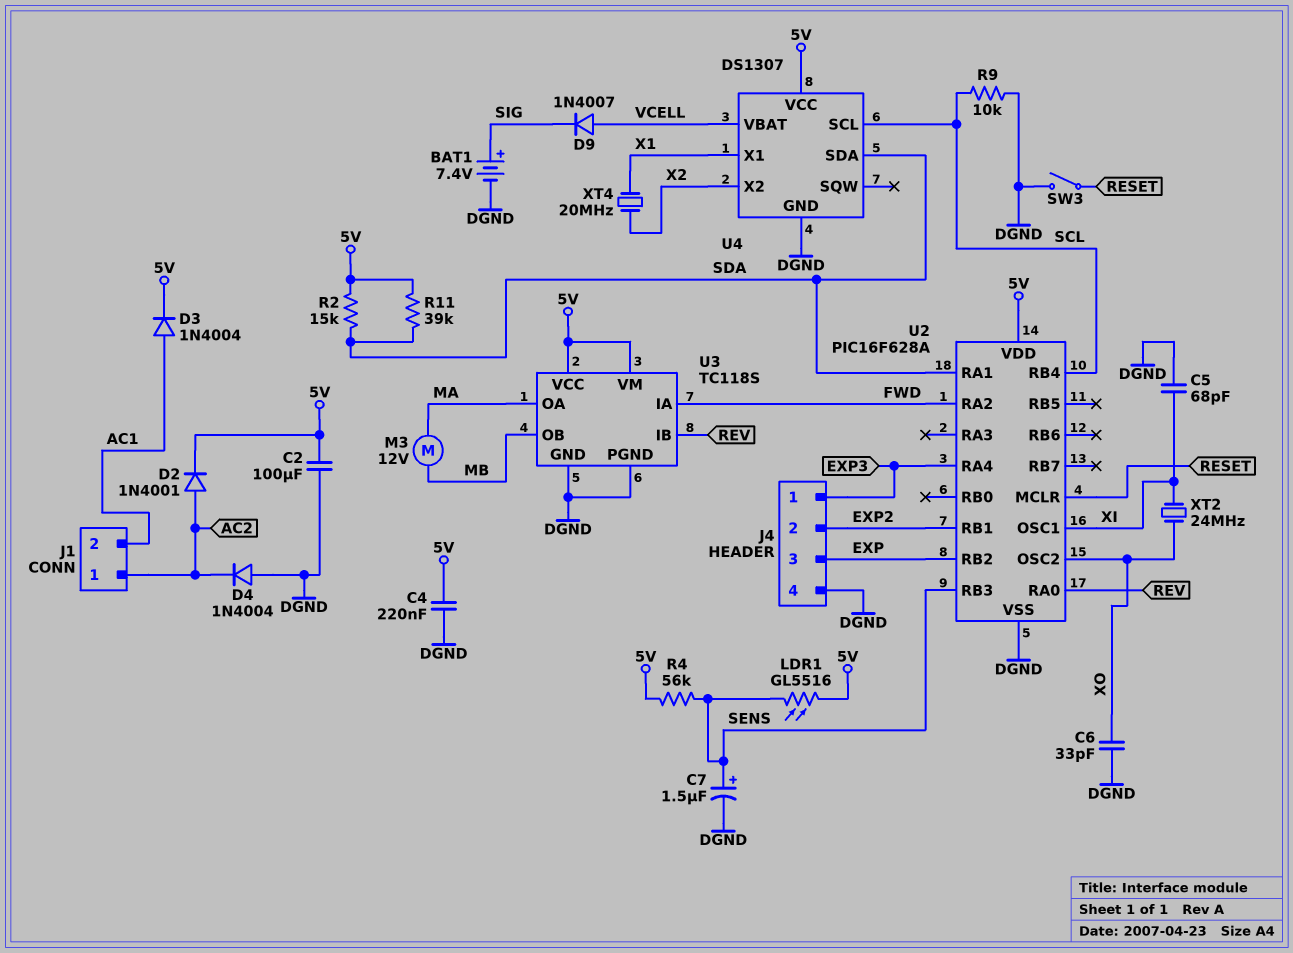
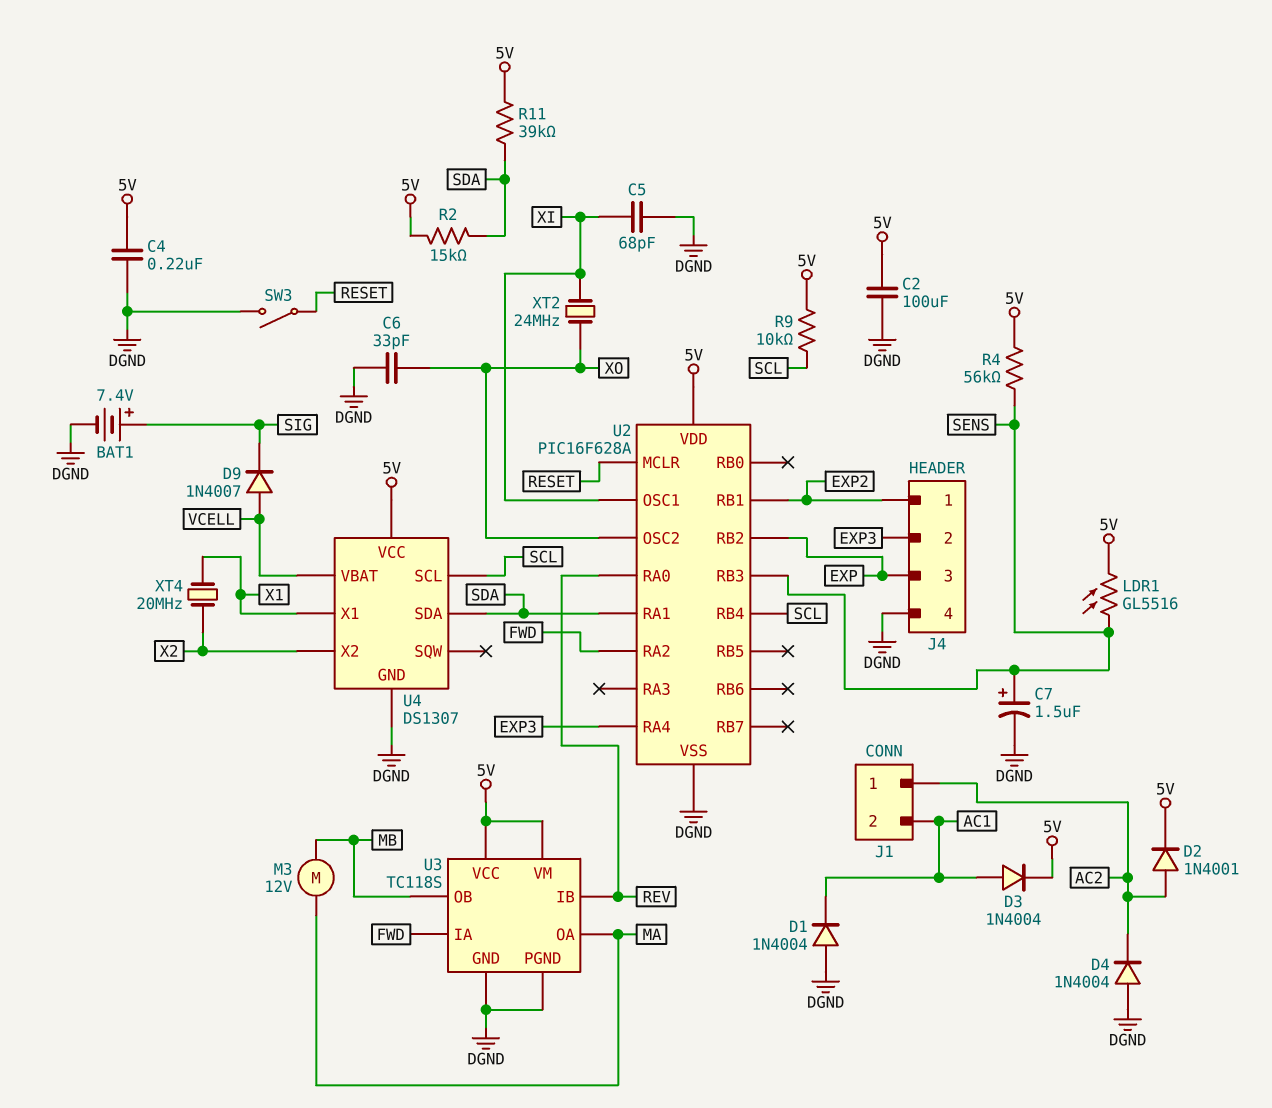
D1: none -> diode 1N4004 (A DGND, K AC1)
J4 pin 1: EXP3 -> EXP2
J4 pin 2: EXP2 -> EXP3
R9: 10k (DGND, SCL) -> 10k (5V, SCL)

